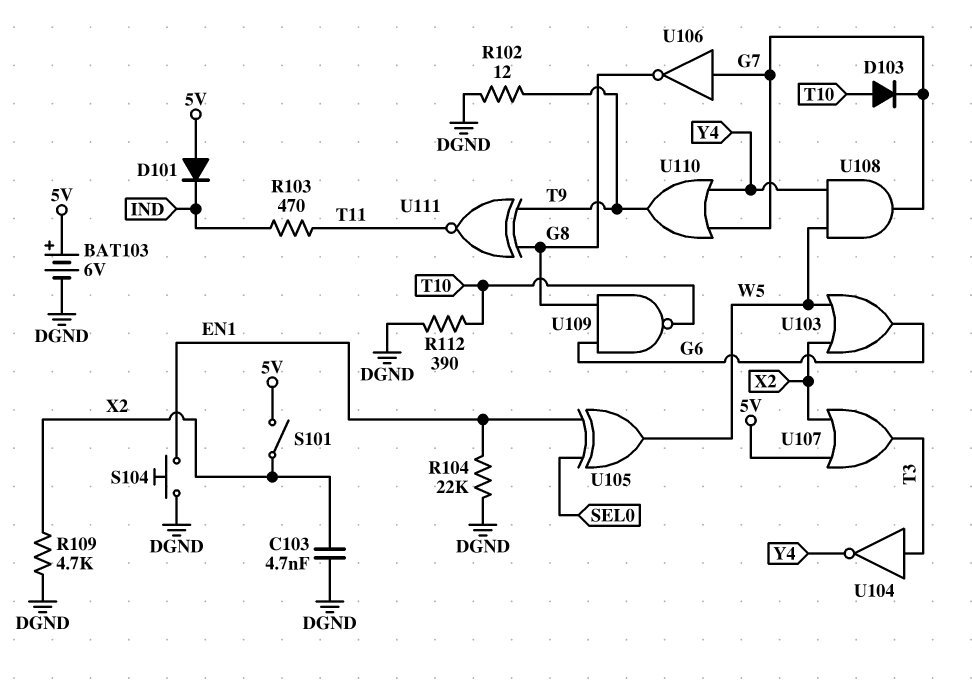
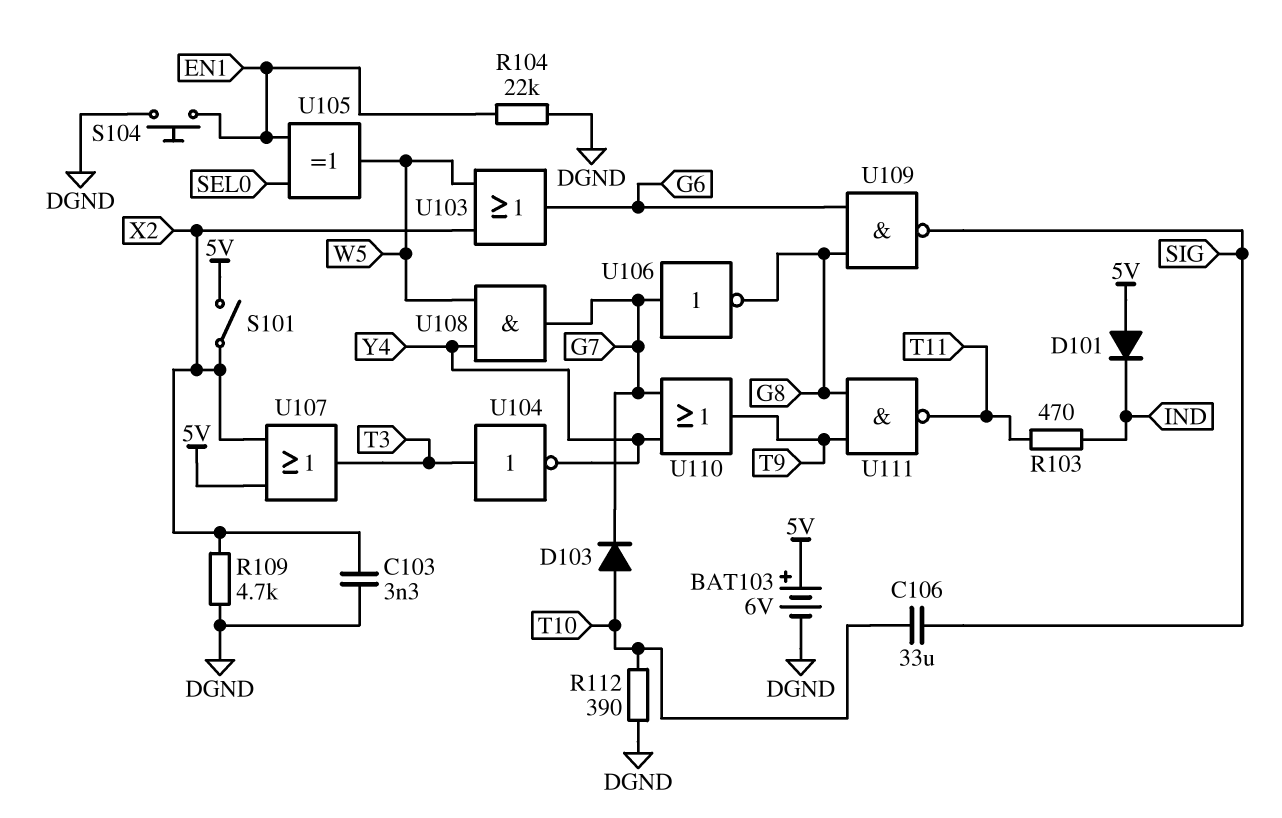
C103: 4.7nF (DGND, X2) -> 3.3nF (DGND, X2)
C106: none -> 33uF (SIG, T10)
R102: 12 (DGND, T9) -> none
U109: NAND (in G6, in G8, out T10) -> NAND (in G6, in G8, out SIG)
U111: XNOR (in G8, in T9, out T11) -> NAND (in G8, in T9, out T11)

